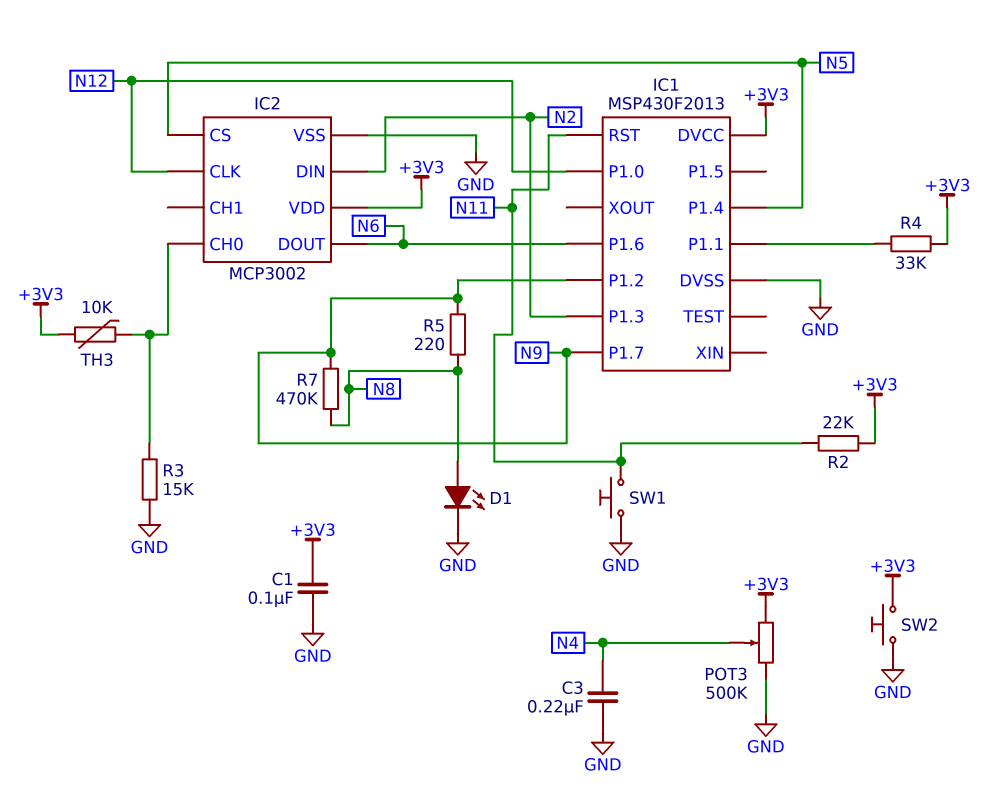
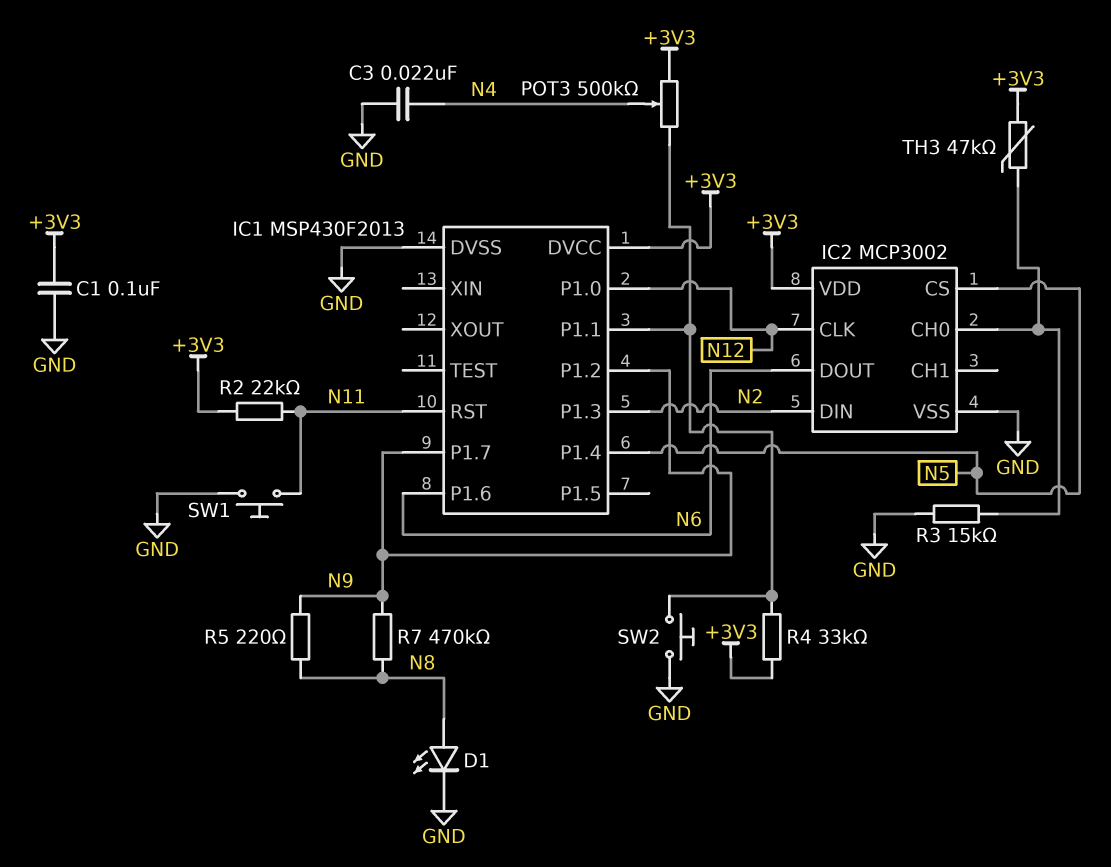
C3: 220nF (GND, N4) -> 22nF (GND, N4)
POT3: 500k (+3V3, GND, wiper N4) -> 500k (+3V3, IC1/P1.1, wiper N4)
SW2: button (+3V3, GND) -> button (GND, IC1/P1.1)
TH3: 10k (+3V3, IC2/CH0) -> 47k (+3V3, IC2/CH0)

